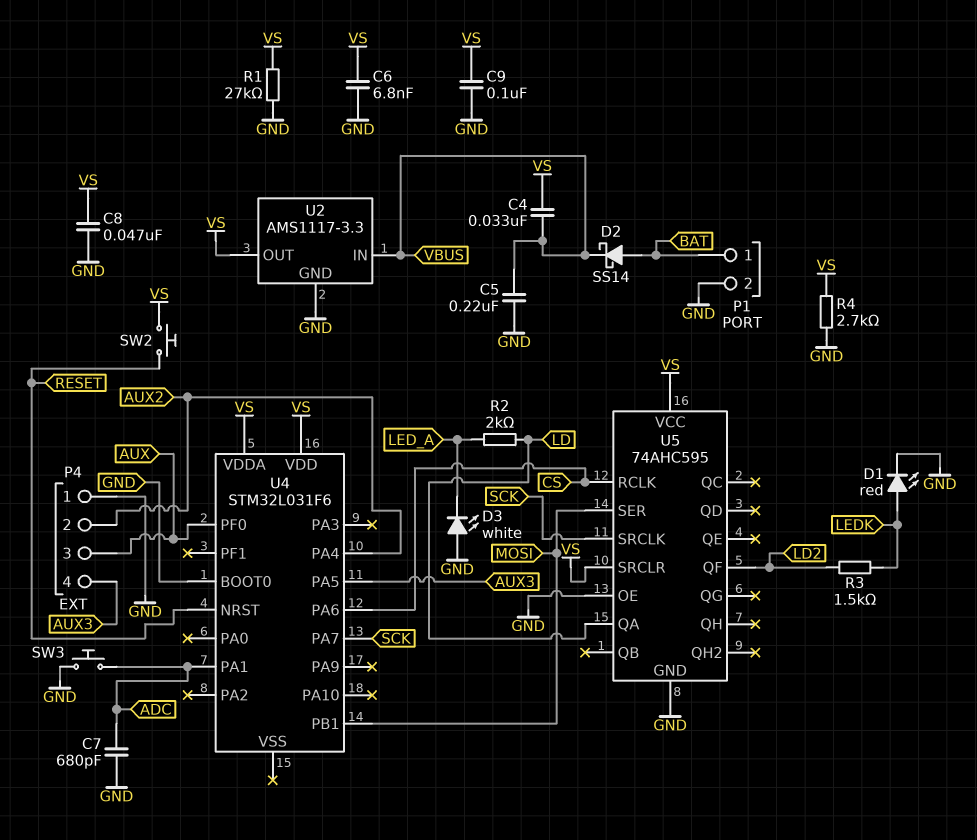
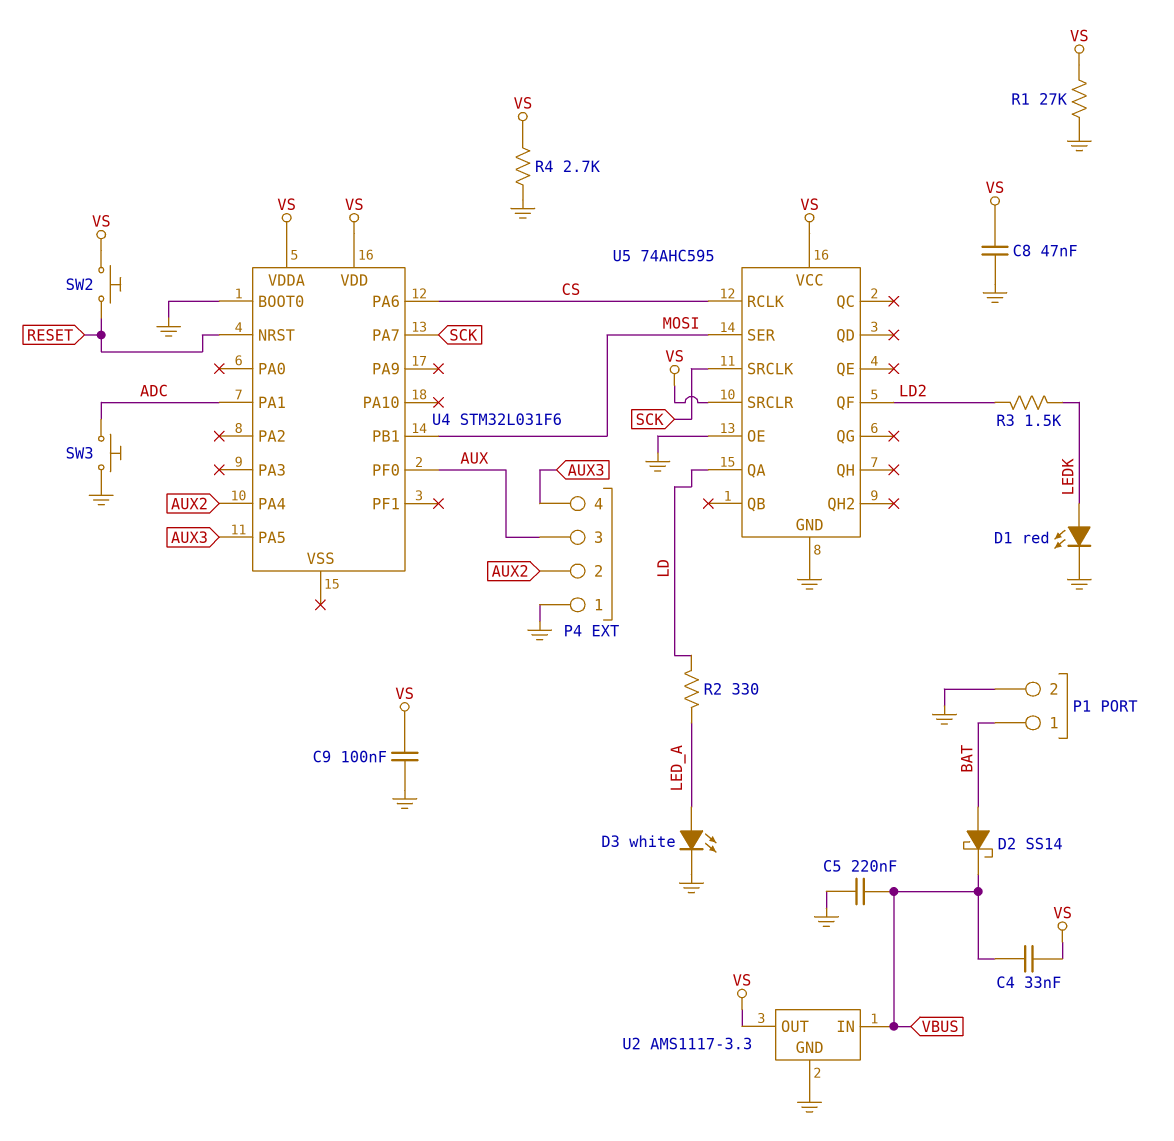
C6: 6.8nF (GND, VS) -> none
C7: 680pF (ADC, GND) -> none
D3: LED white (A GND, K LED_A) -> LED white (A LED_A, K GND)
R2: 2k (LD, LED_A) -> 330 (LD, LED_A)

